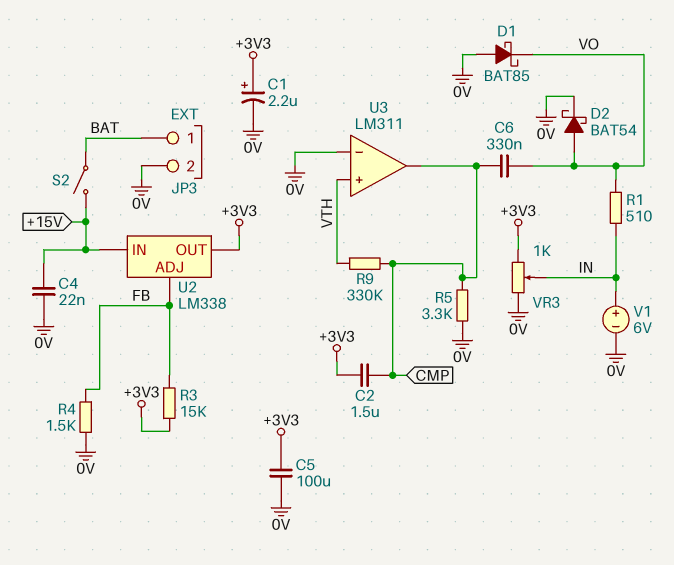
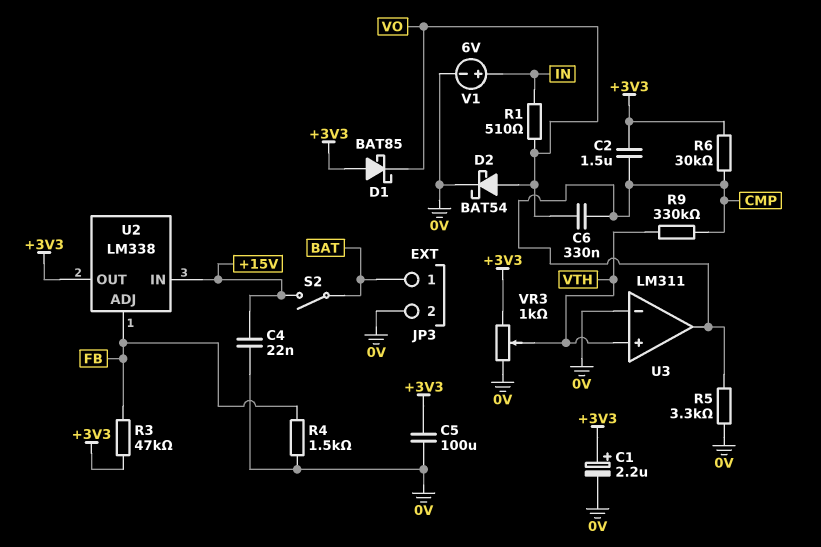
D1: schottky BAT85 (A 0V, K VO) -> schottky BAT85 (A +3V3, K VO)
R3: 15k (+3V3, FB) -> 47k (+3V3, FB)
R6: none -> 30k (+3V3, CMP)
VR3: 1k (+3V3, 0V, wiper IN) -> 1k (+3V3, 0V, wiper VTH)

